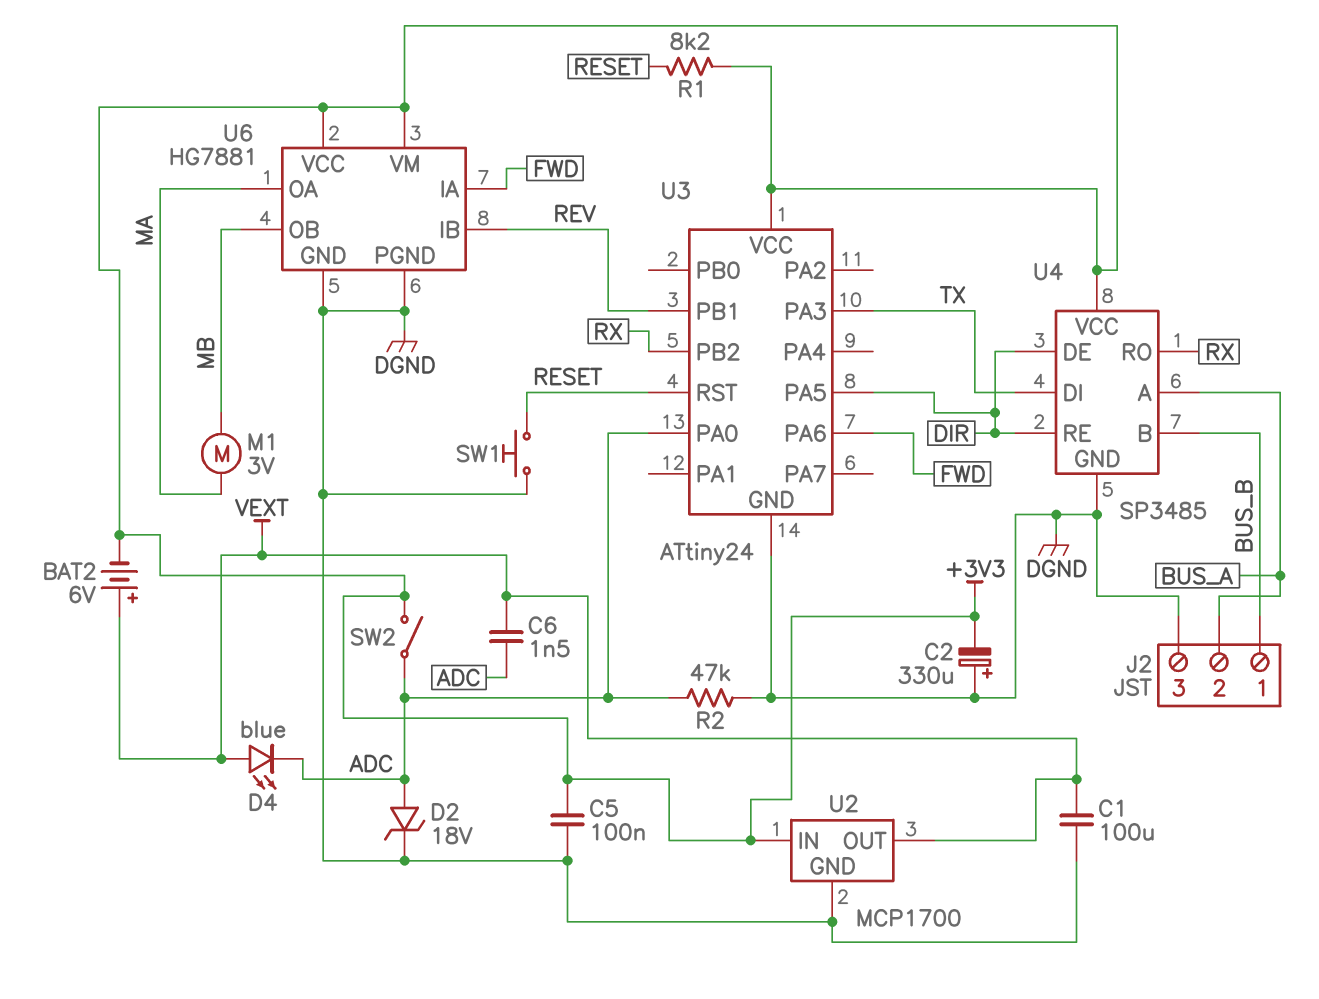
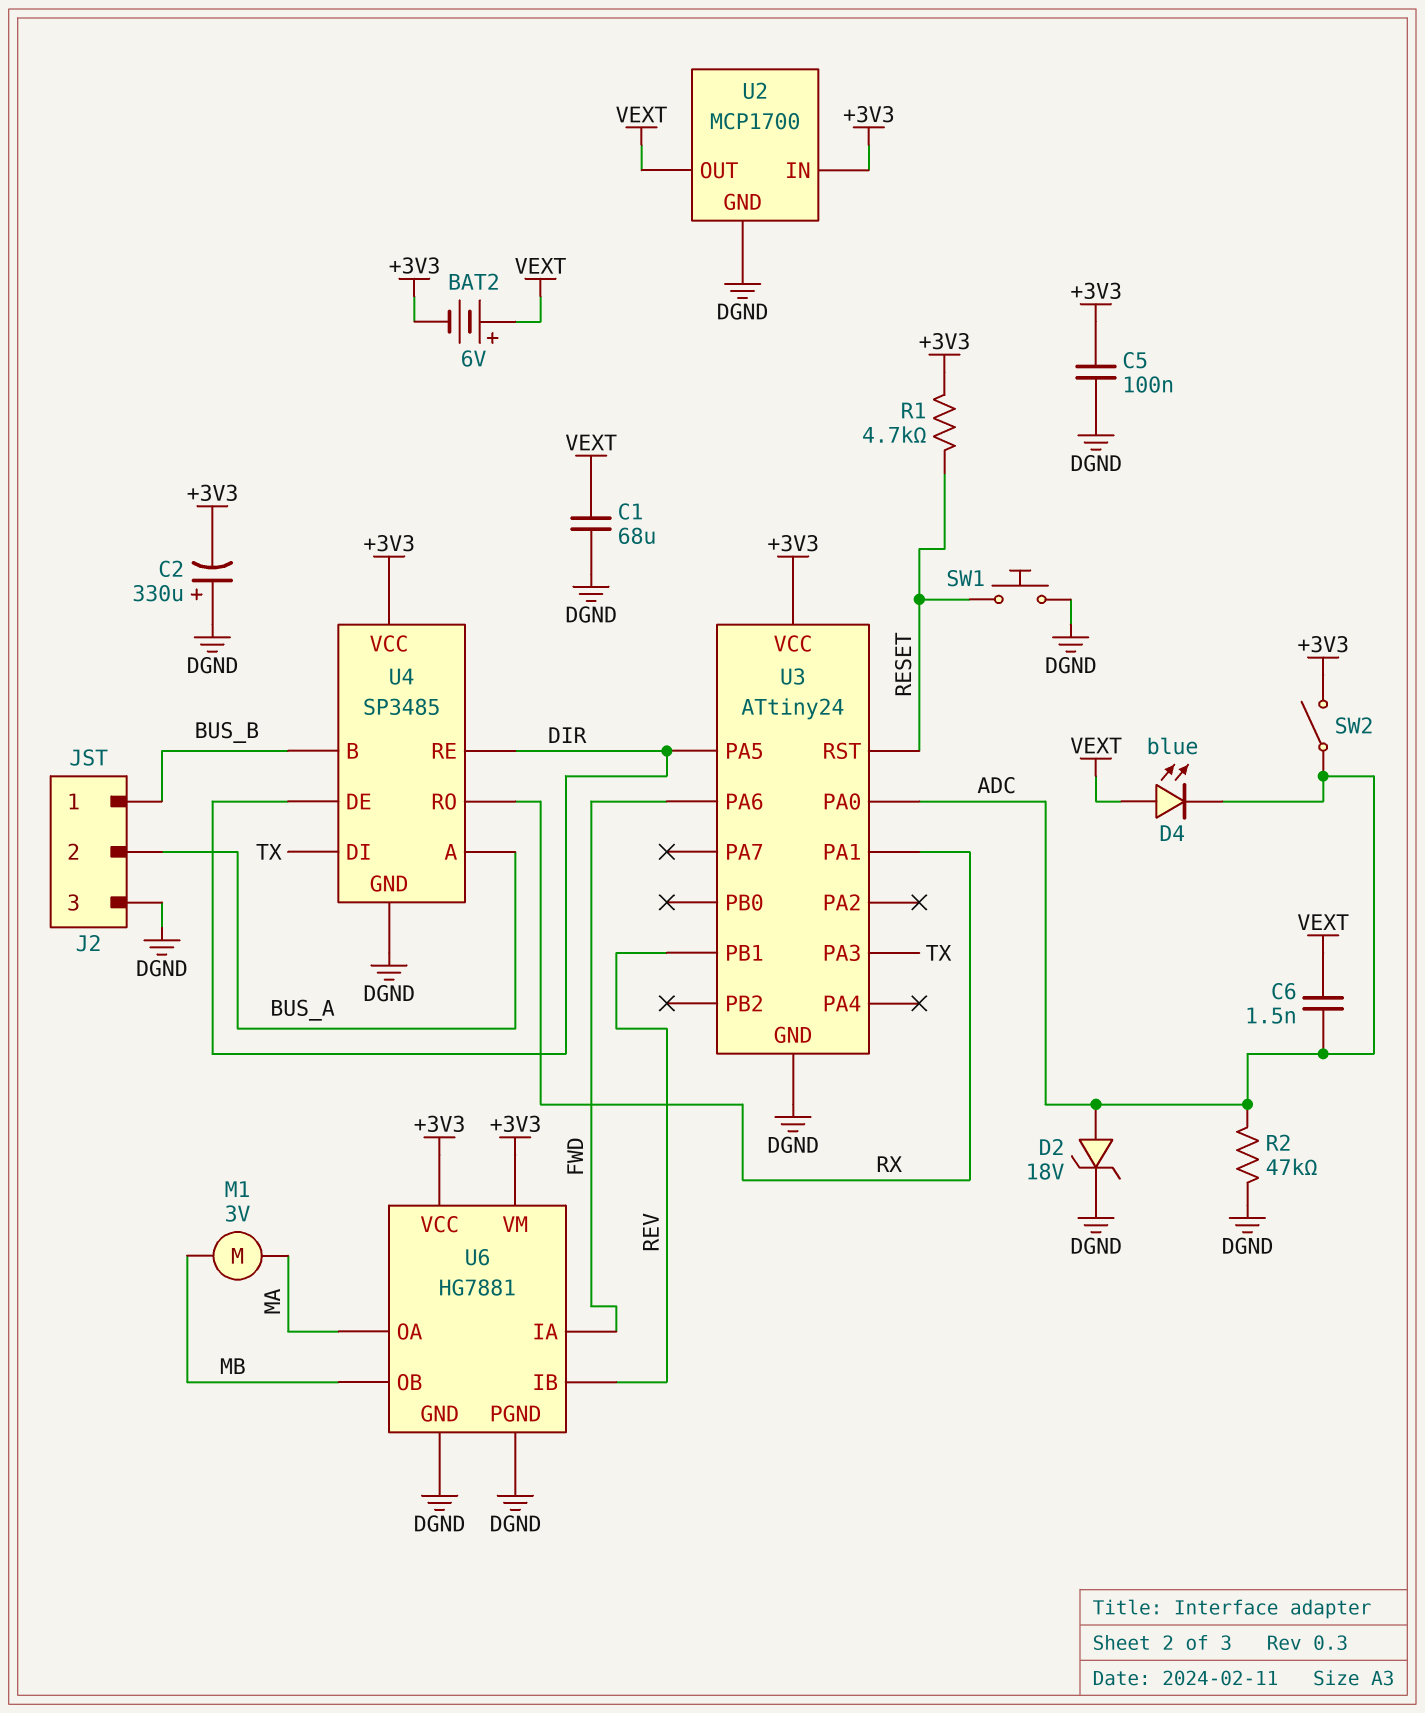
C1: 100uF (DGND, VEXT) -> 68uF (DGND, VEXT)
R1: 8.2k (+3V3, RESET) -> 4.7k (+3V3, RESET)
U3 pin PA1: none -> RX
U3 pin PB2: RX -> none

